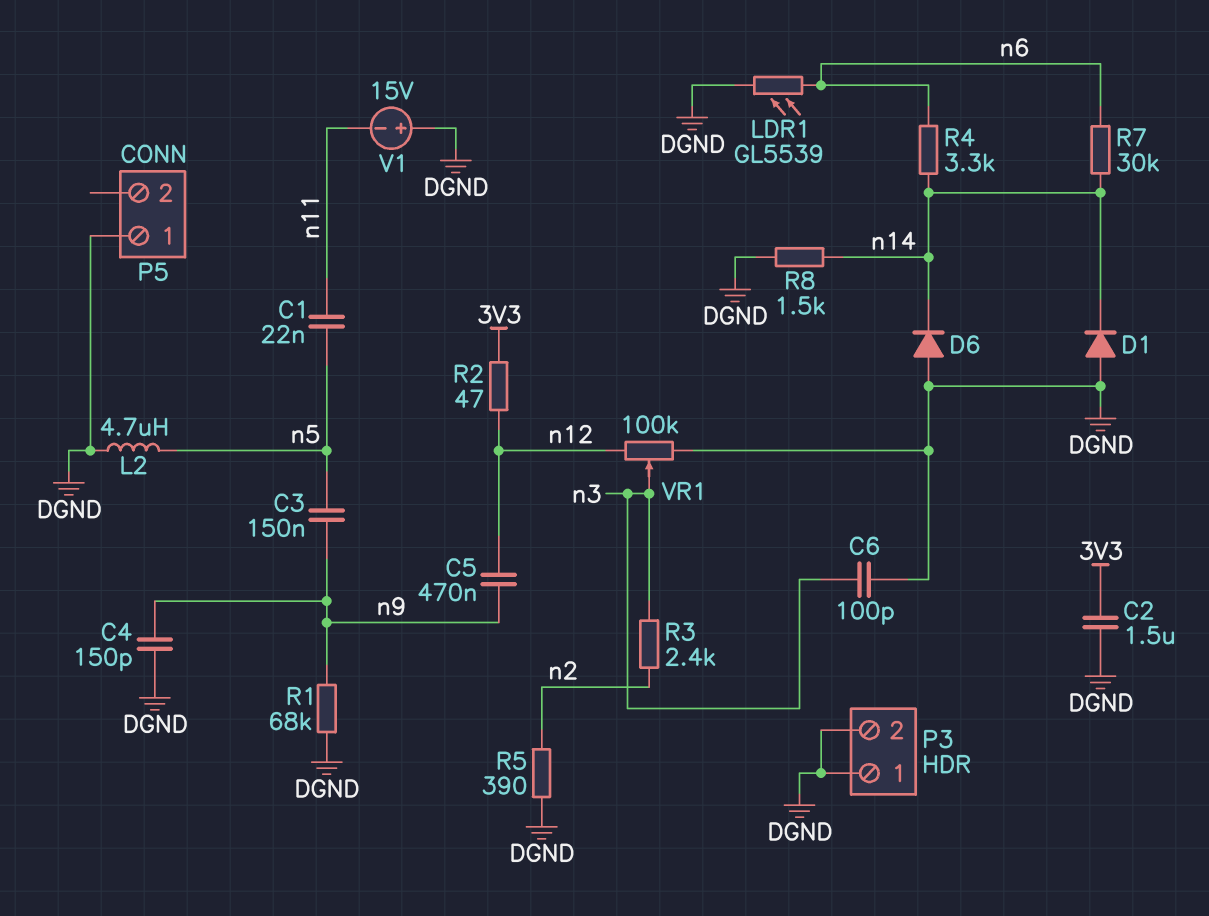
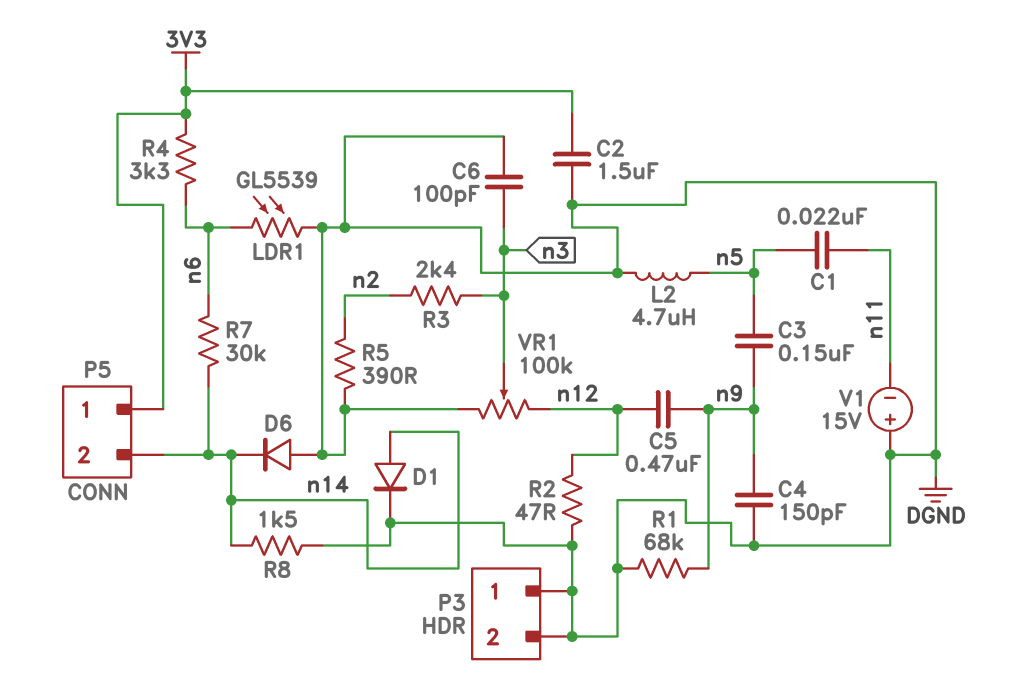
D1: diode (A DGND, K n14) -> diode (A n14, K DGND)
P5 pin 1: DGND -> 3V3
P5 pin 2: none -> n14
R2: 47 (3V3, n12) -> 47 (DGND, n12)
R4: 3.3k (n6, n14) -> 3.3k (3V3, n6)

